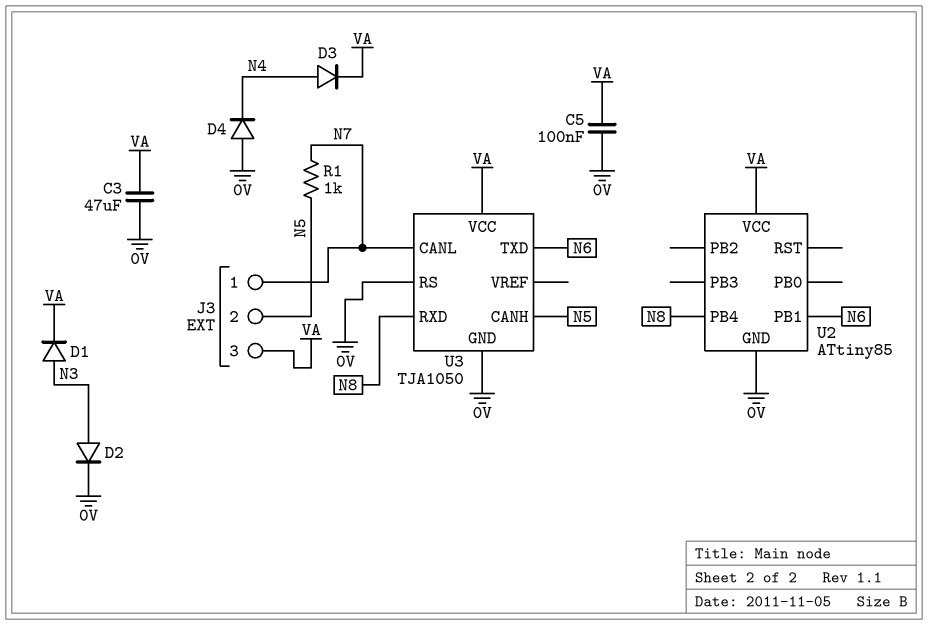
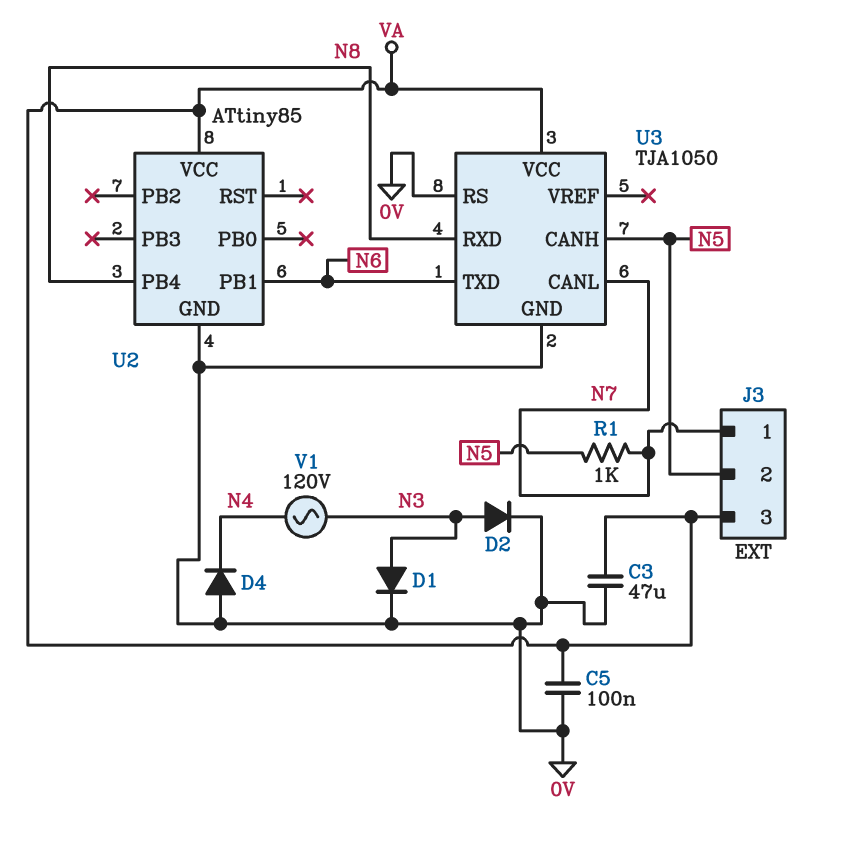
D1: diode (A N3, K VA) -> diode (A N3, K 0V)
D3: diode (A N4, K VA) -> none
V1: none -> AC 120V (N3, N4)

